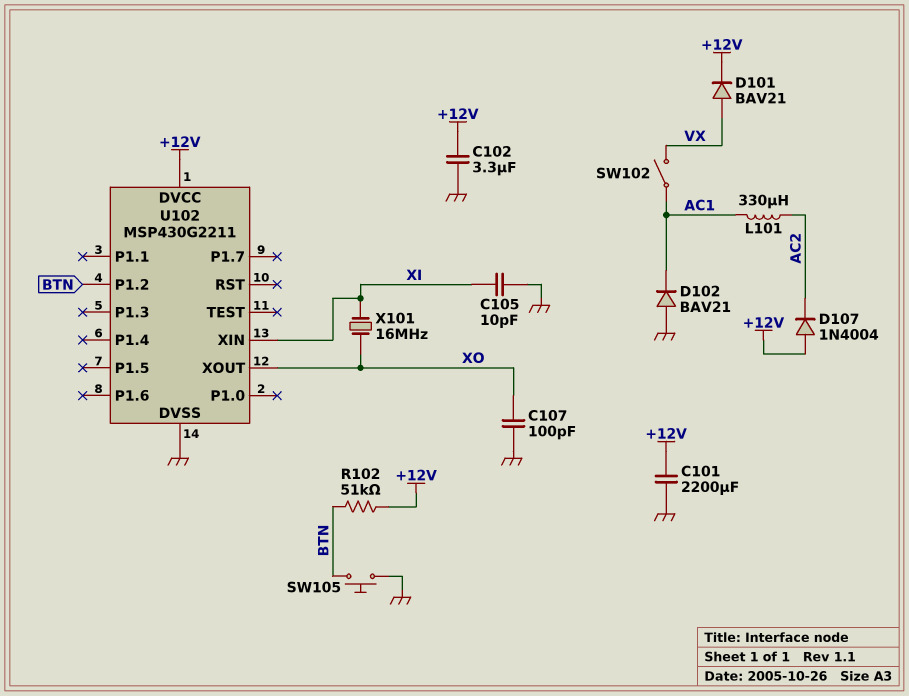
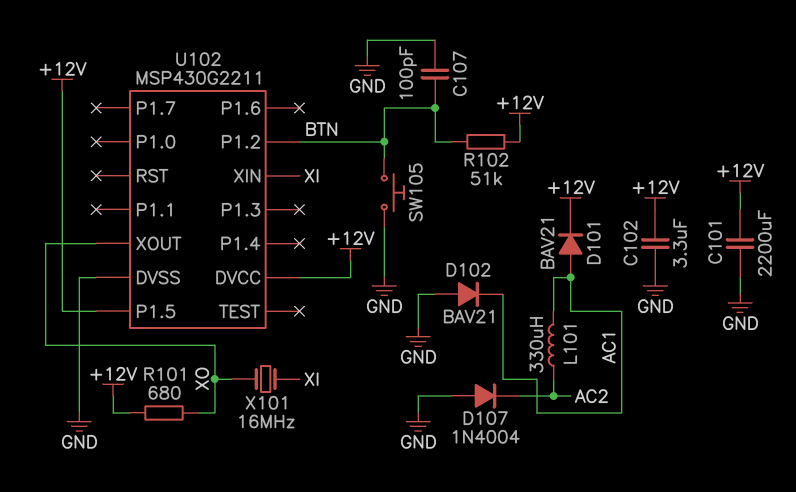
C105: 10pF (GND, XI) -> none
C107: 100pF (GND, XO) -> 100pF (BTN, GND)
D101: diode BAV21 (A VX, K +12V) -> diode BAV21 (A AC1, K +12V)
D107: diode 1N4004 (A +12V, K AC2) -> diode 1N4004 (A GND, K AC2)
R101: none -> 680 (+12V, XO)
SW102: switch (AC1, VX) -> none
U102 pin P1.5: none -> +12V

